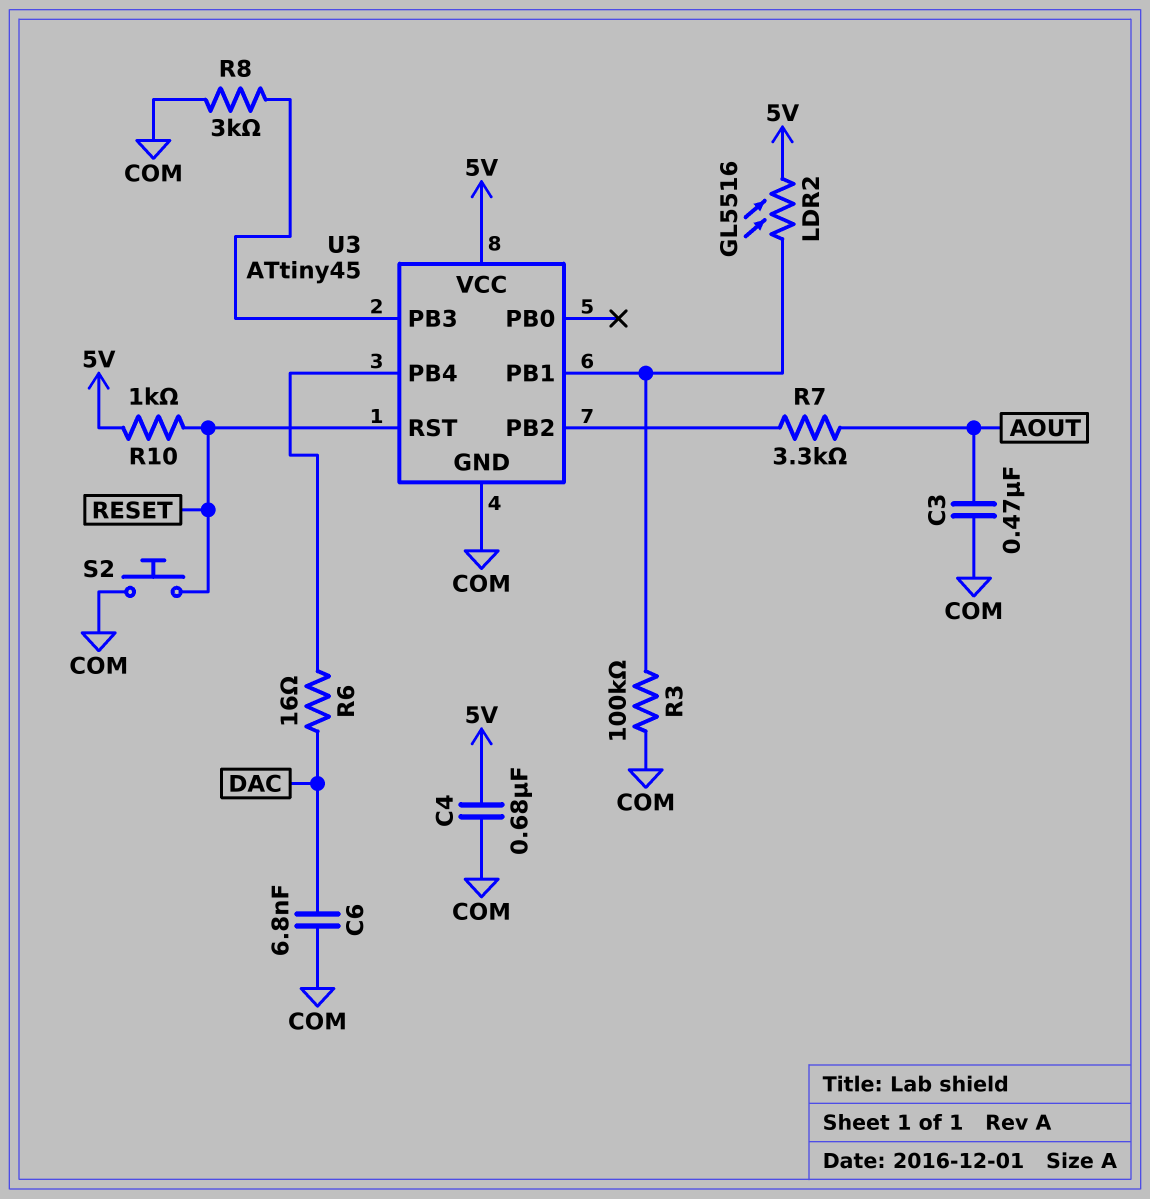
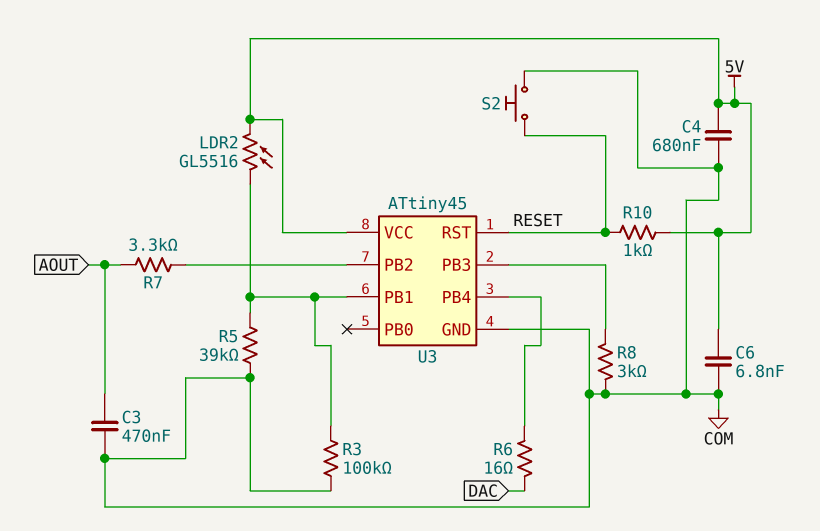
C6: 6.8nF (COM, DAC) -> 6.8nF (5V, COM)
R5: none -> 39k (COM, U3/PB1)

